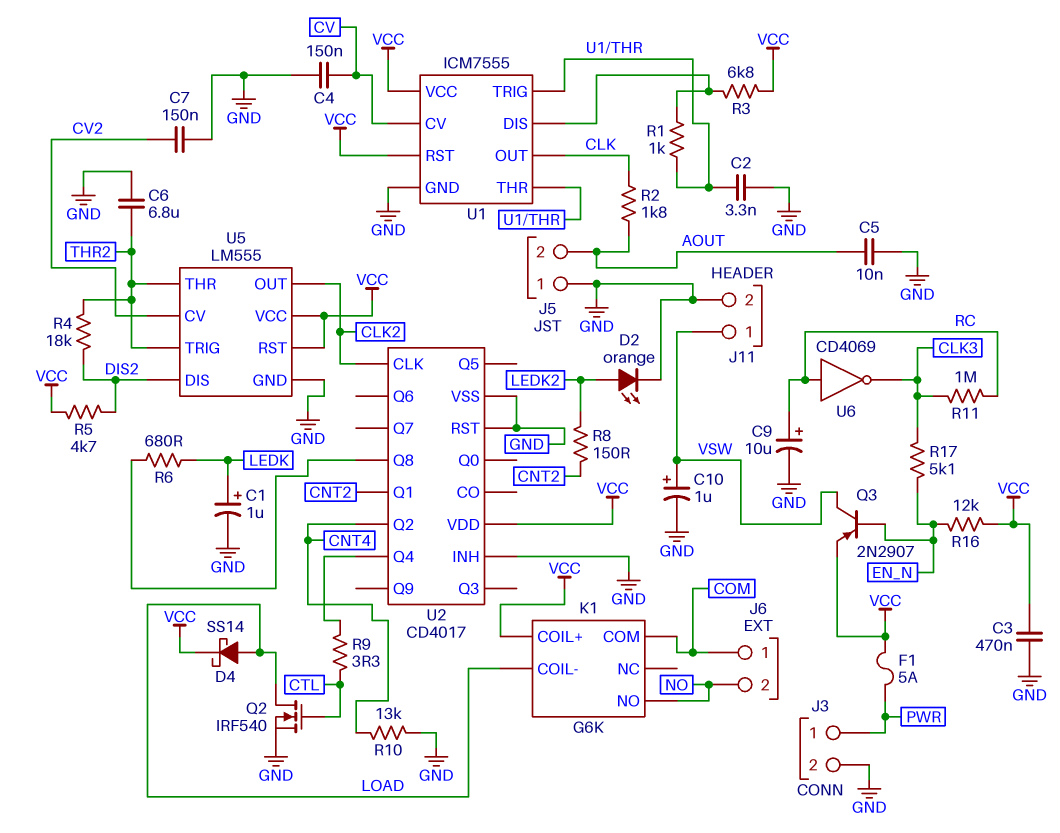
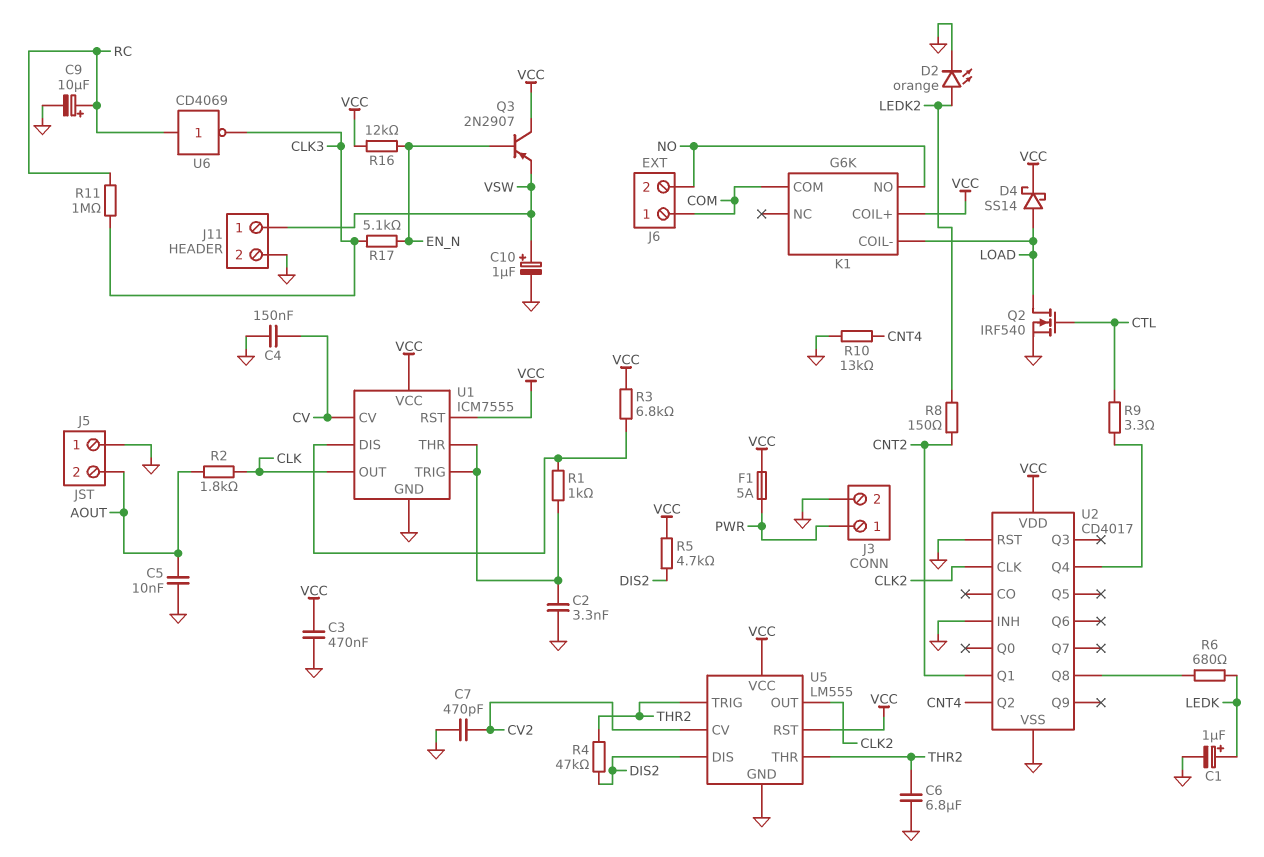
C7: 150nF (CV2, GND) -> 470pF (CV2, GND)
Q3: PNP 2N2907 (B EN_N, C VSW, E VCC) -> PNP 2N2907 (B EN_N, C VCC, E VSW)
R4: 18k (DIS2, THR2) -> 47k (DIS2, THR2)

